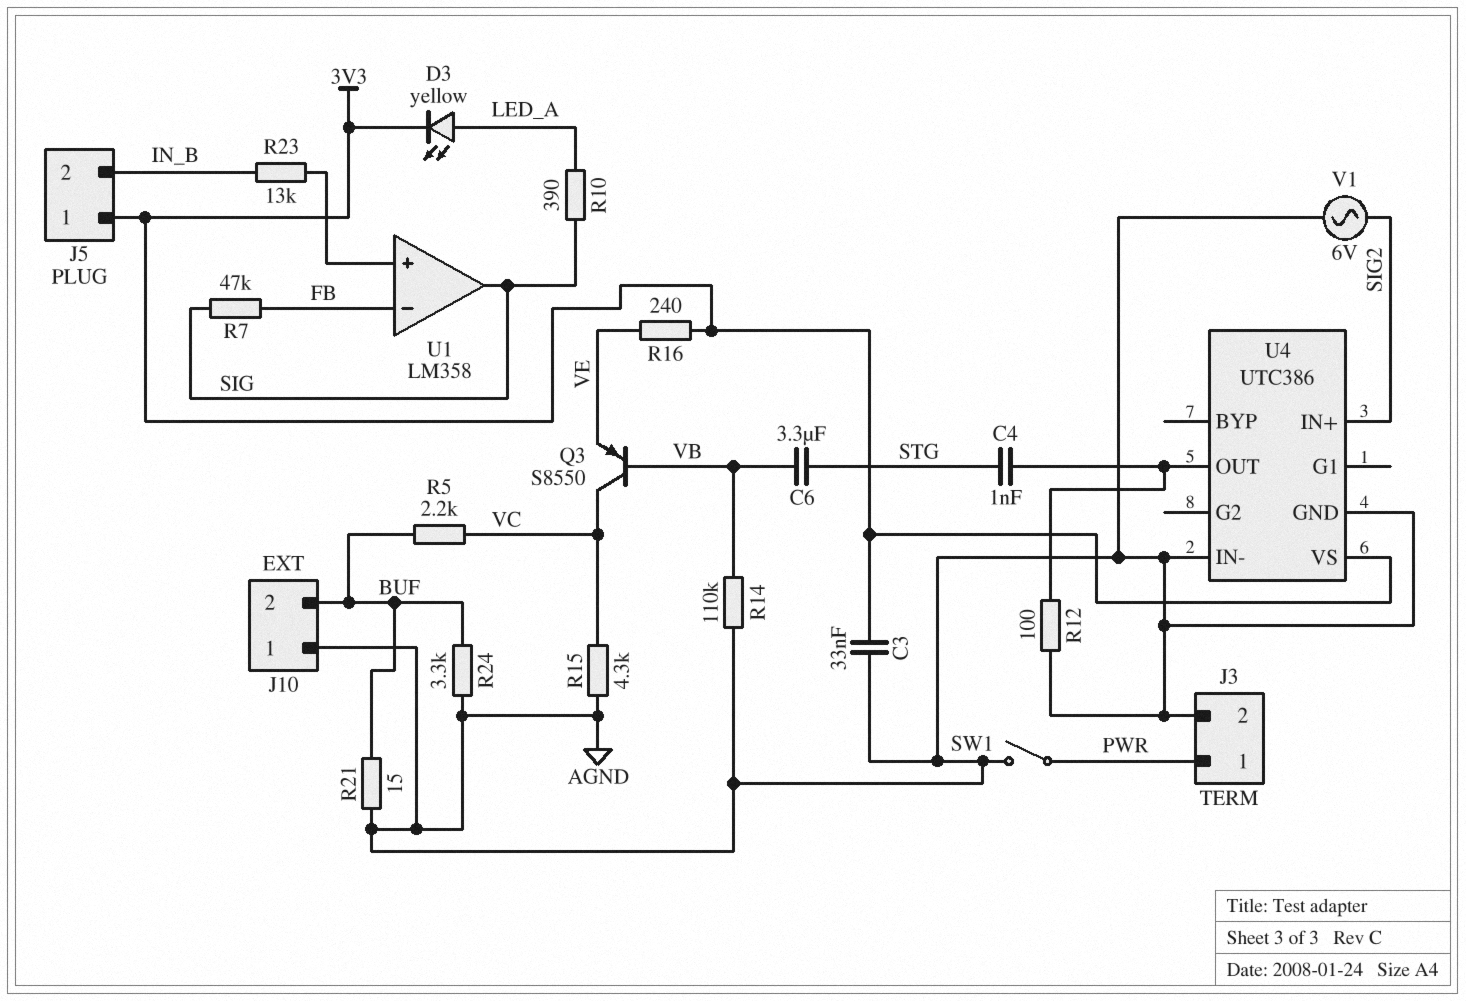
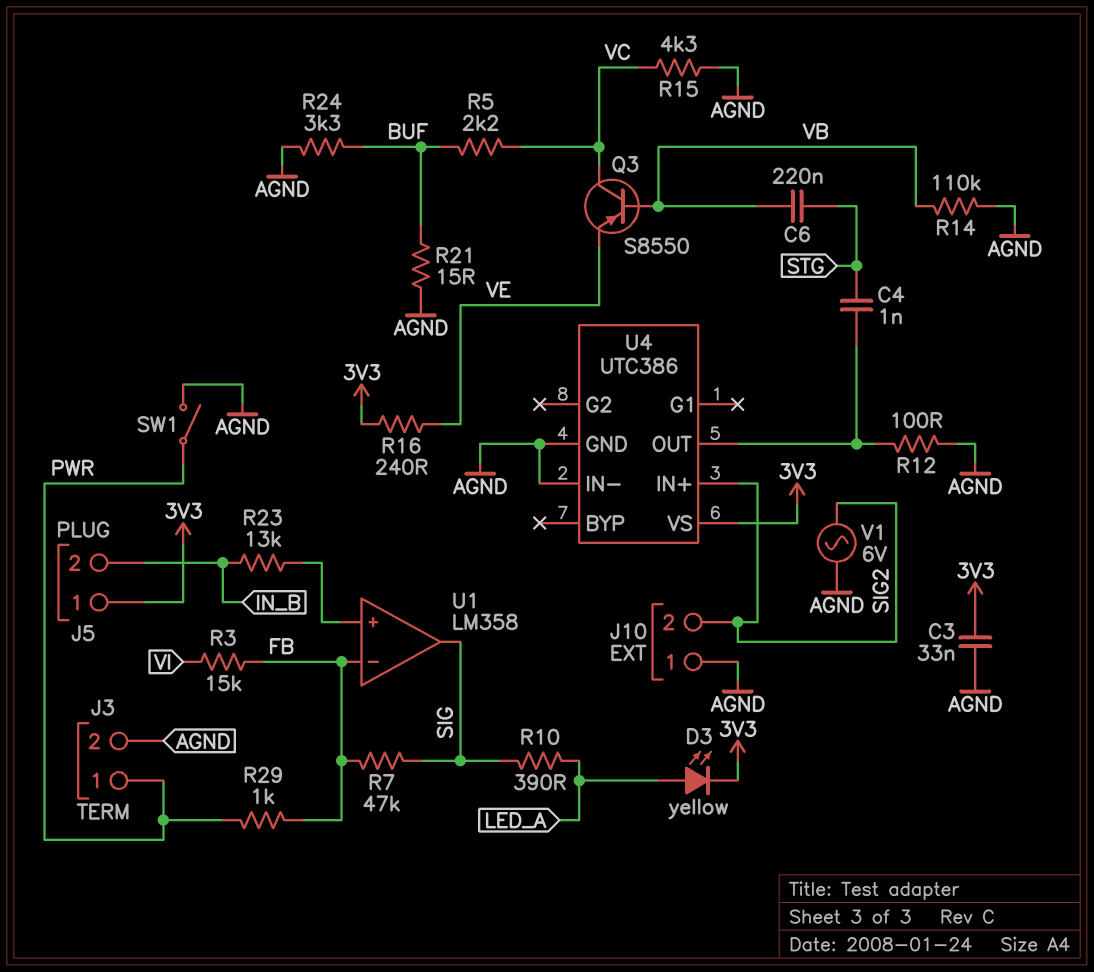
C6: 3.3uF (STG, VB) -> 220nF (STG, VB)
J10 pin 2: BUF -> SIG2
R3: none -> 15k (FB, VI)
R29: none -> 1k (FB, PWR)

